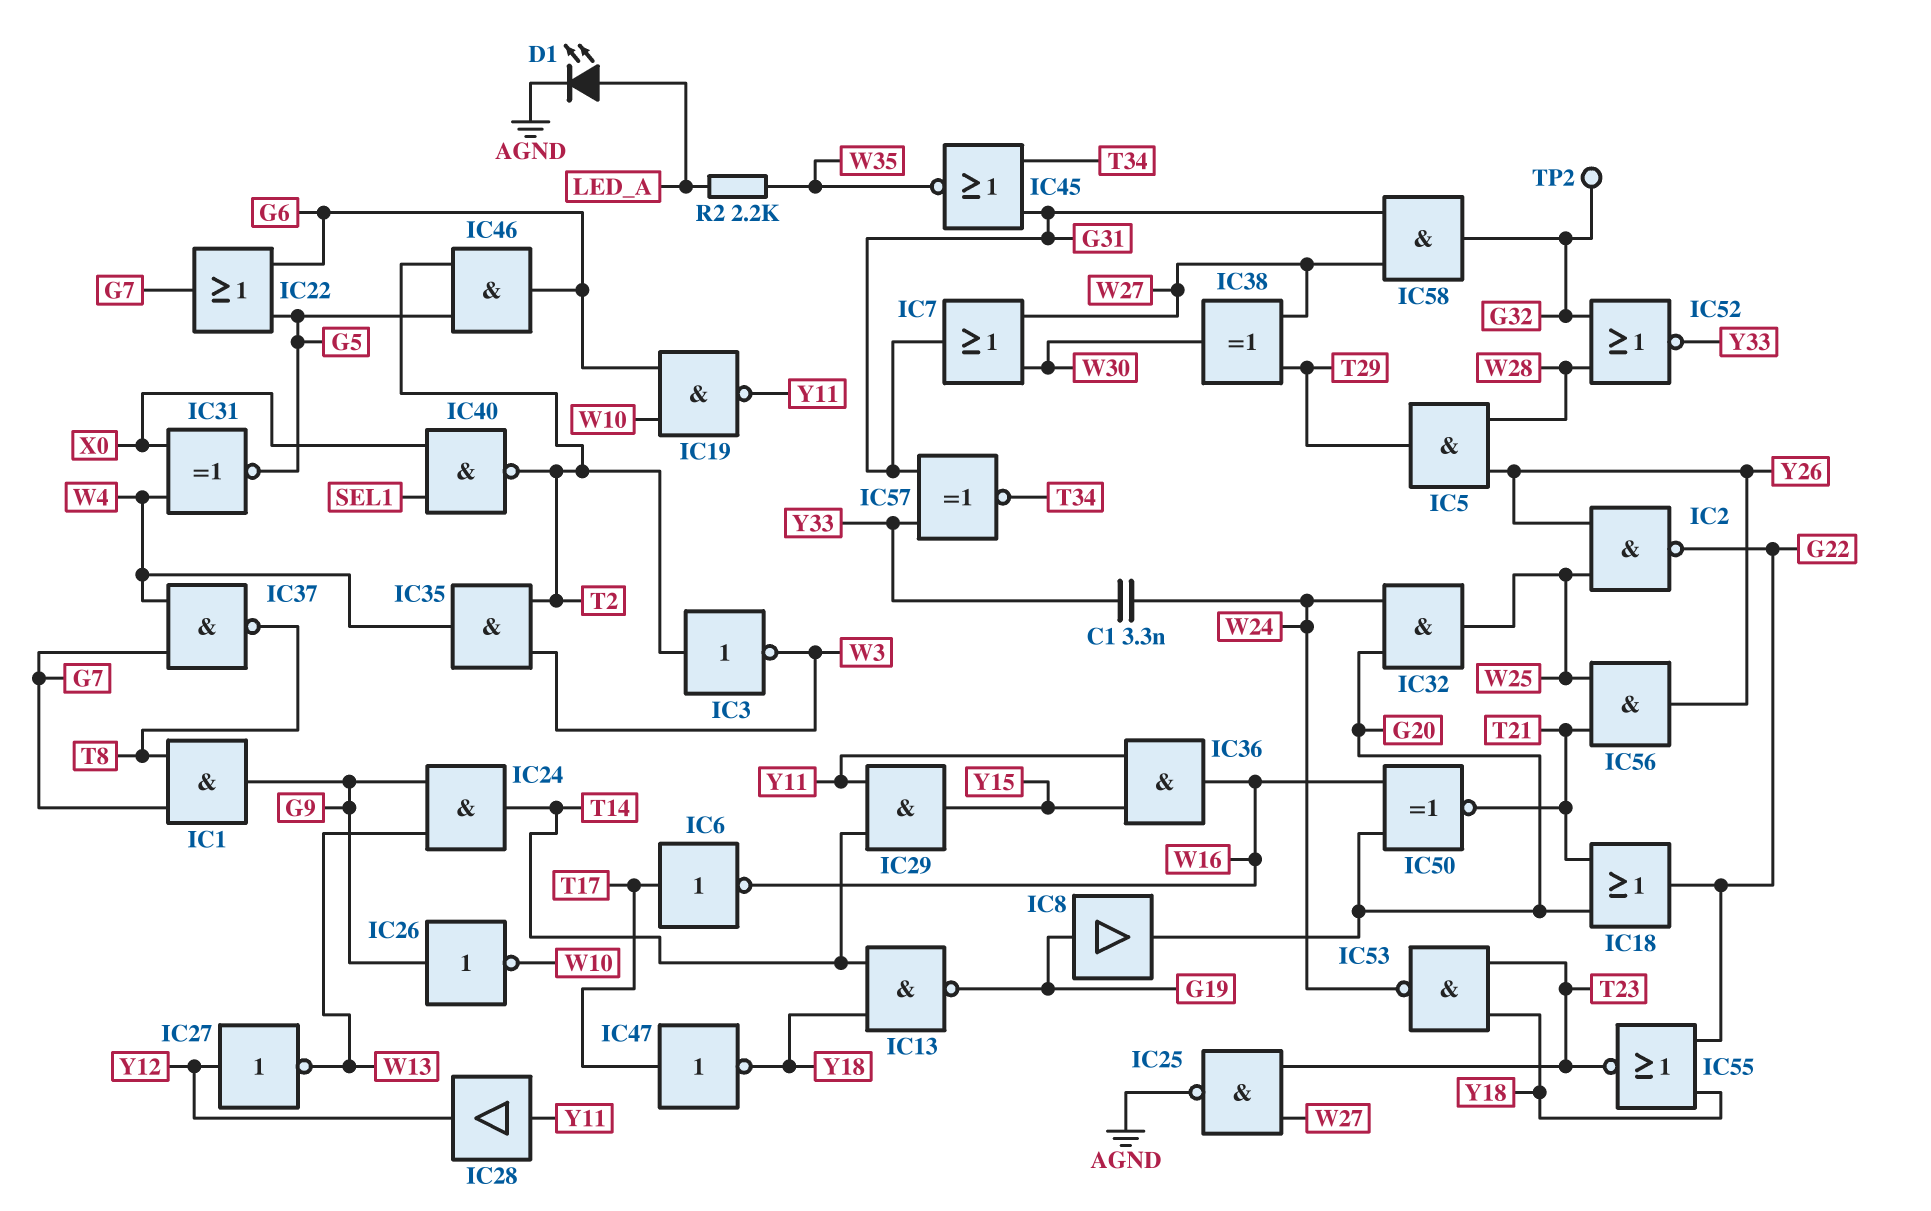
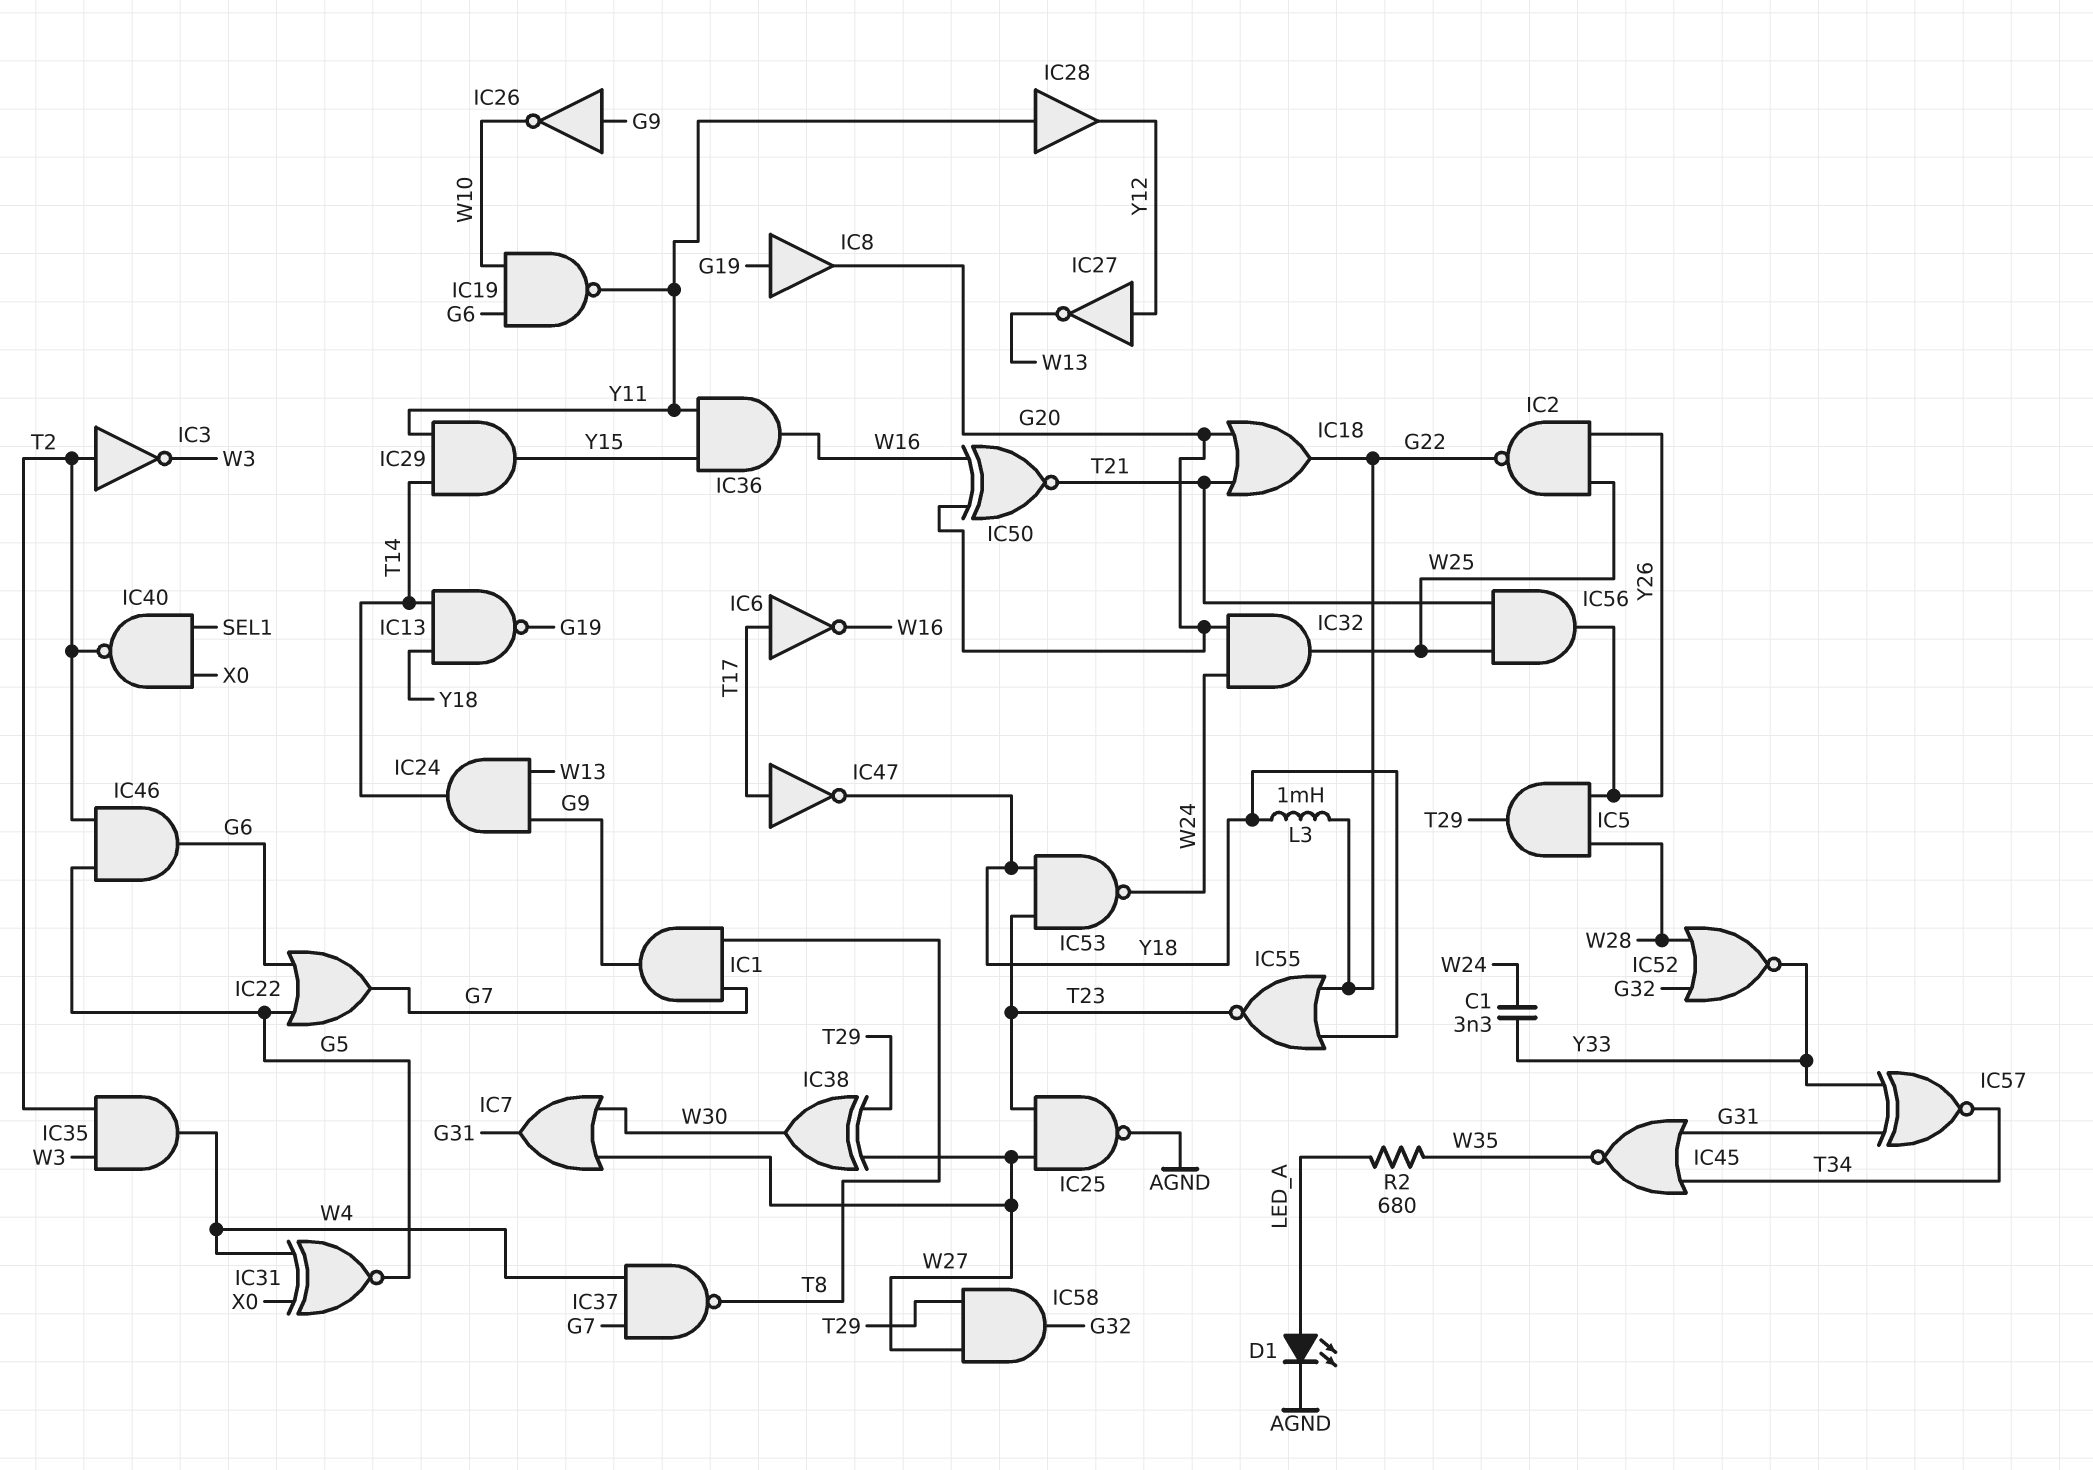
IC58: AND (in G31, in W27, out G32) -> AND (in T29, in W27, out G32)
L3: none -> 1mH (G22, Y18)
R2: 2.2k (LED_A, W35) -> 680 (LED_A, W35)
TP2: test point (G32) -> none

